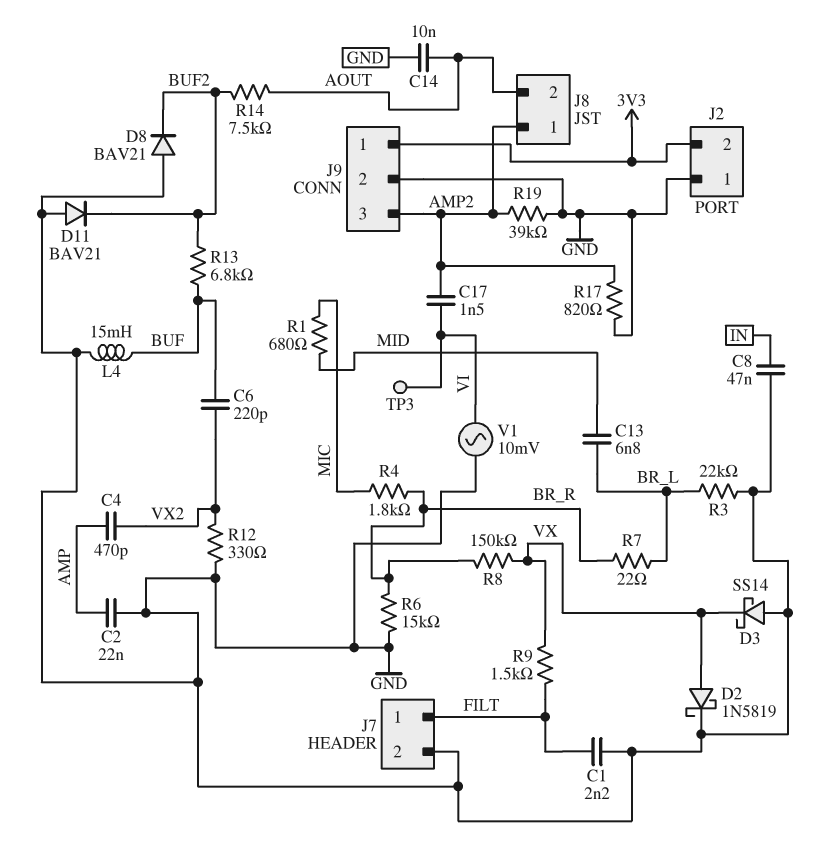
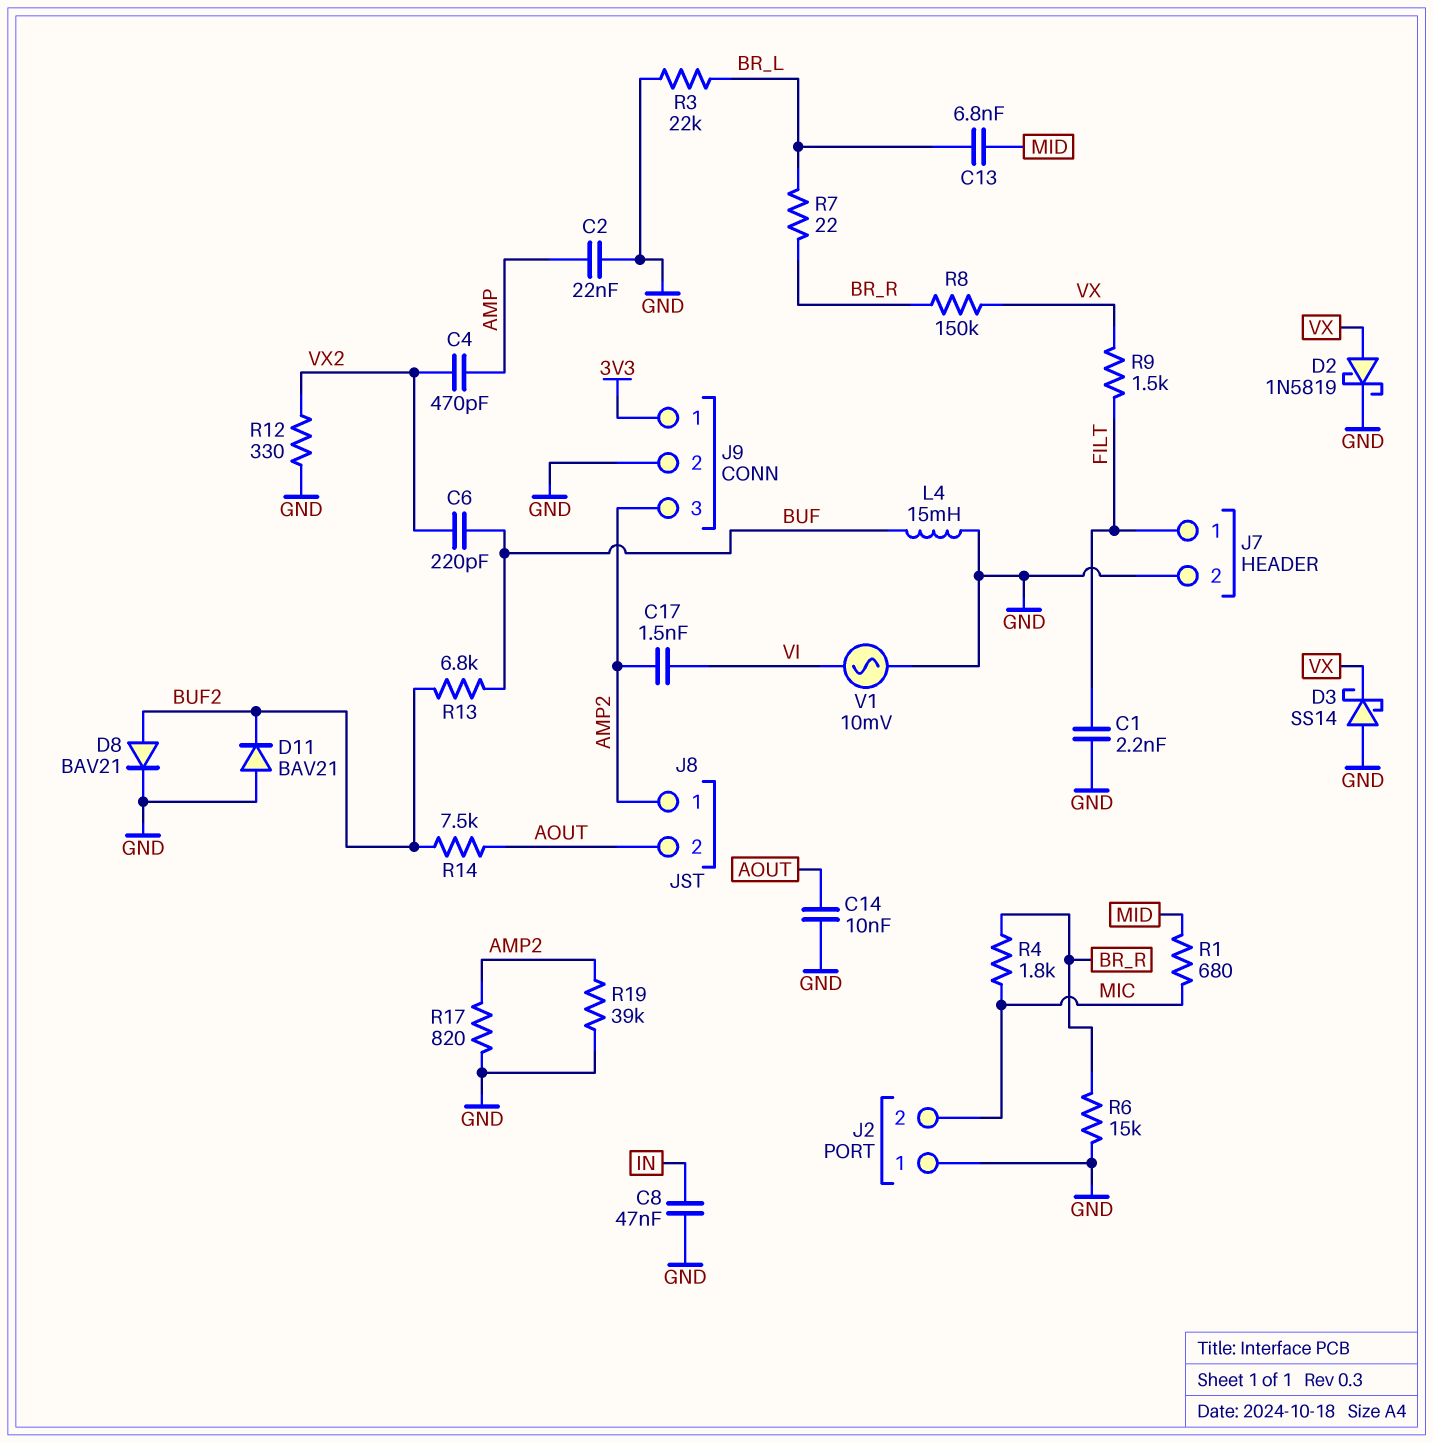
D8: diode BAV21 (A GND, K BUF2) -> diode BAV21 (A BUF2, K GND)
J2 pin 2: 3V3 -> MIC
TP3: test point (VI) -> none

